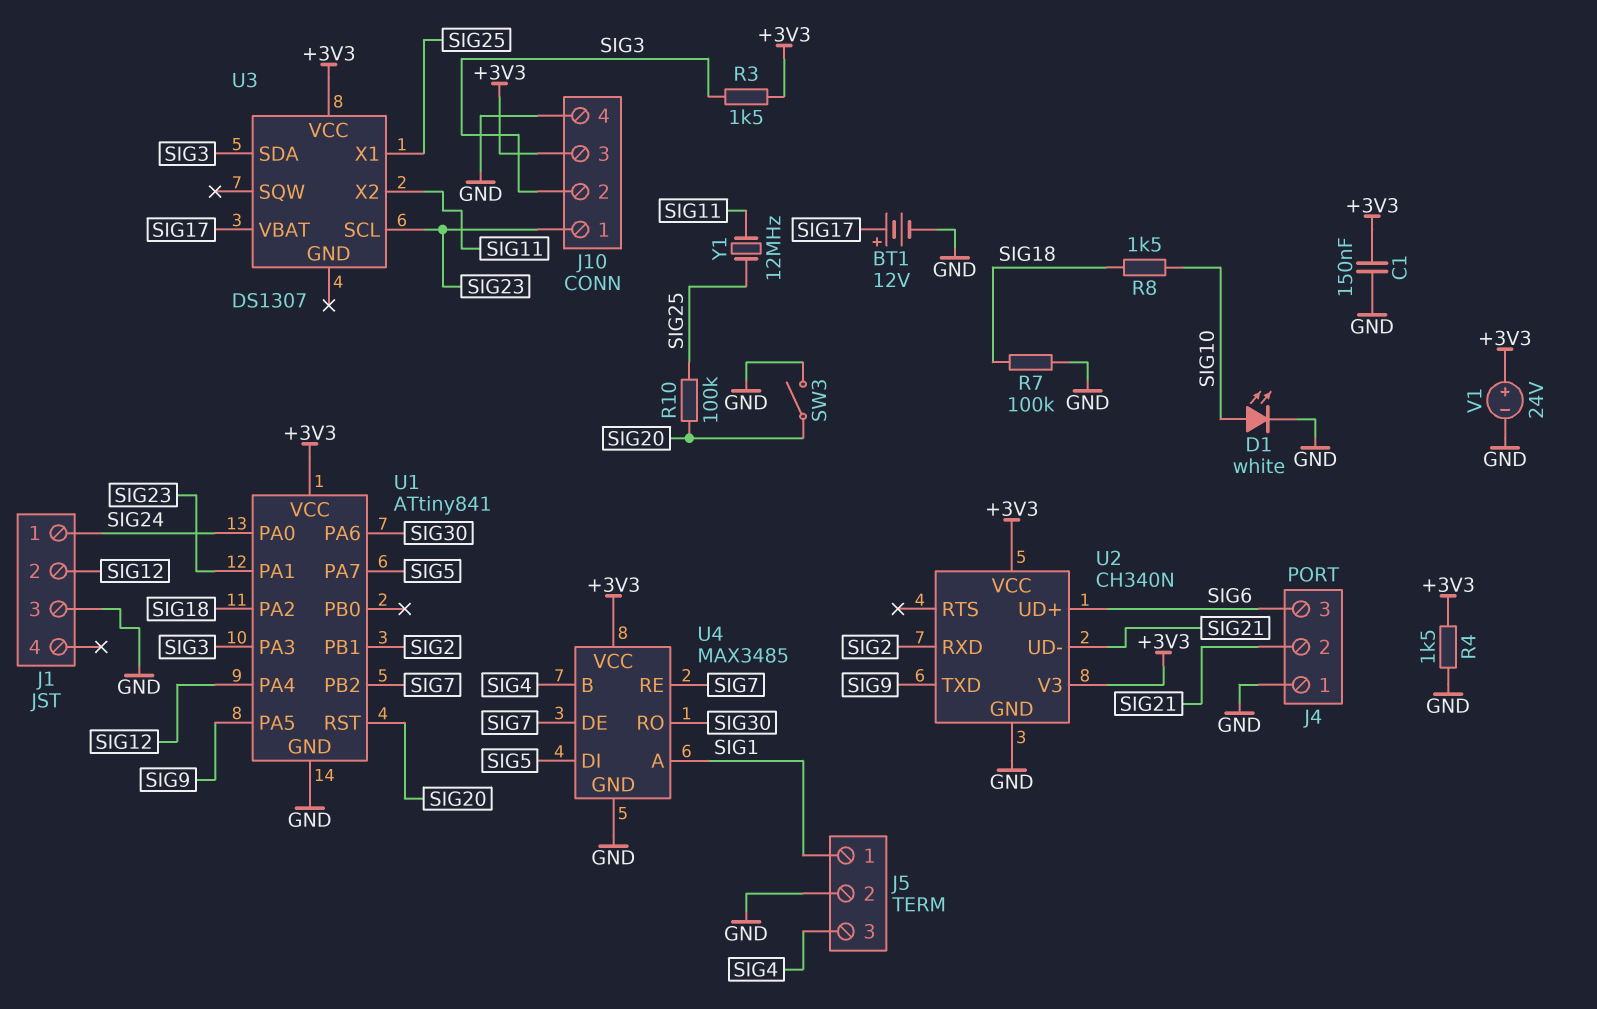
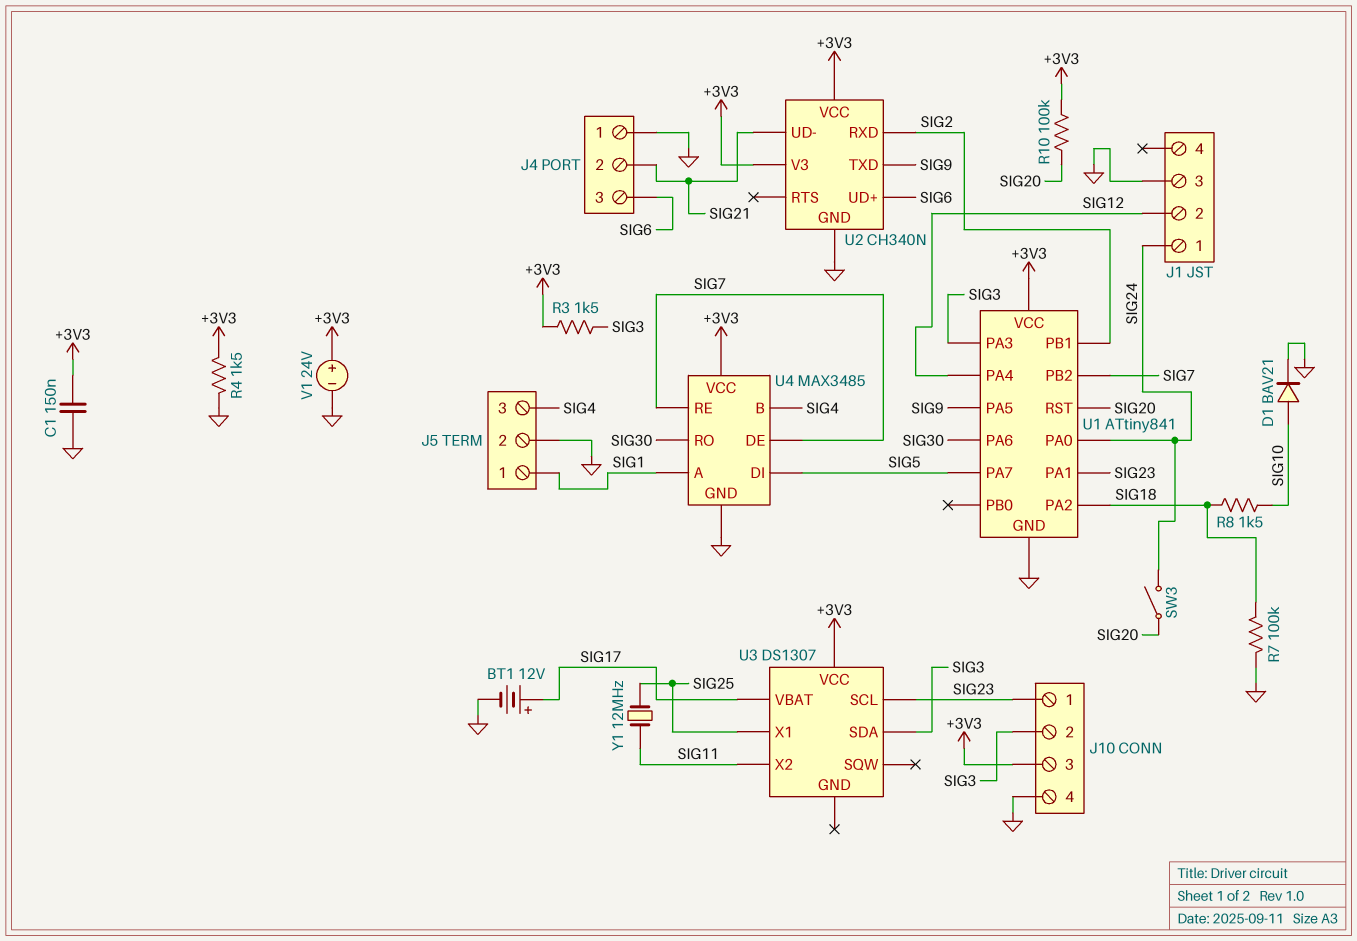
D1: LED white (A SIG10, K GND) -> diode BAV21 (A SIG10, K GND)
R10: 100k (SIG20, SIG25) -> 100k (+3V3, SIG20)
SW3: switch (GND, SIG20) -> switch (SIG20, SIG24)

